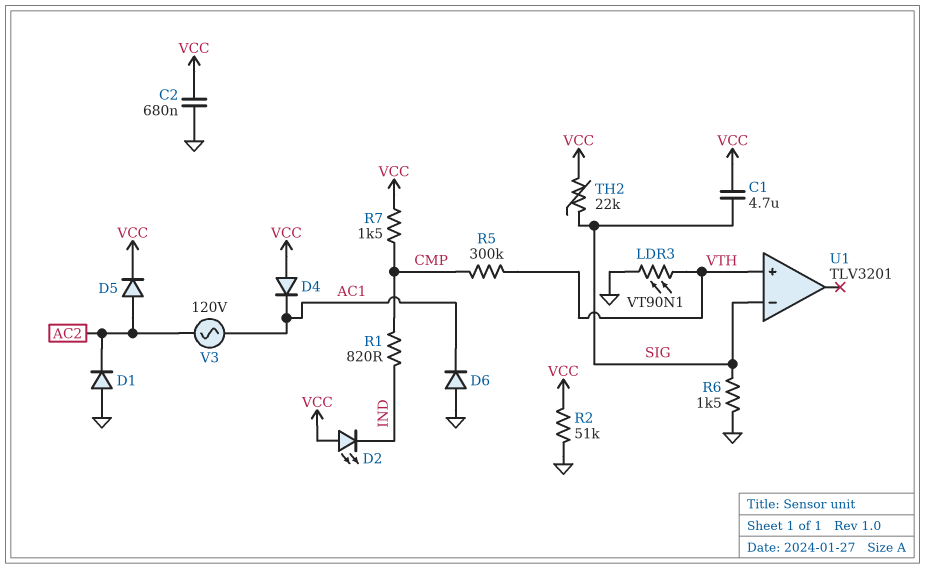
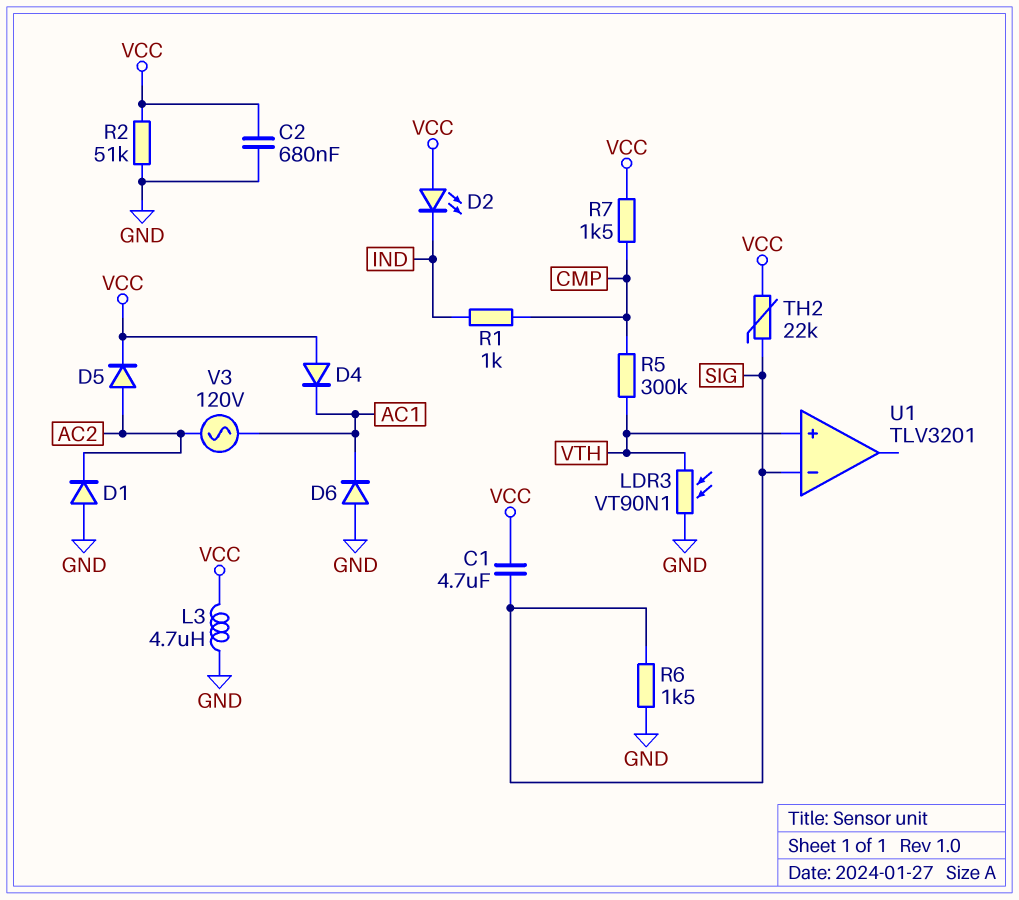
L3: none -> 4.7uH (GND, VCC)
R1: 820 (CMP, IND) -> 1k (CMP, IND)

